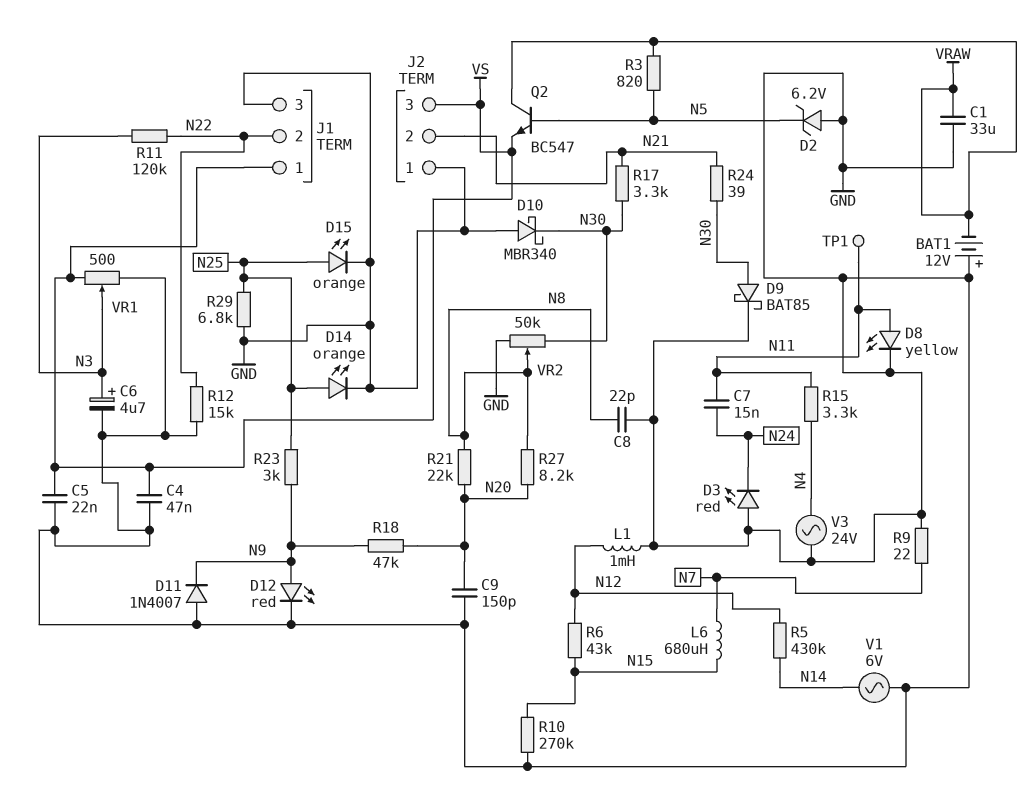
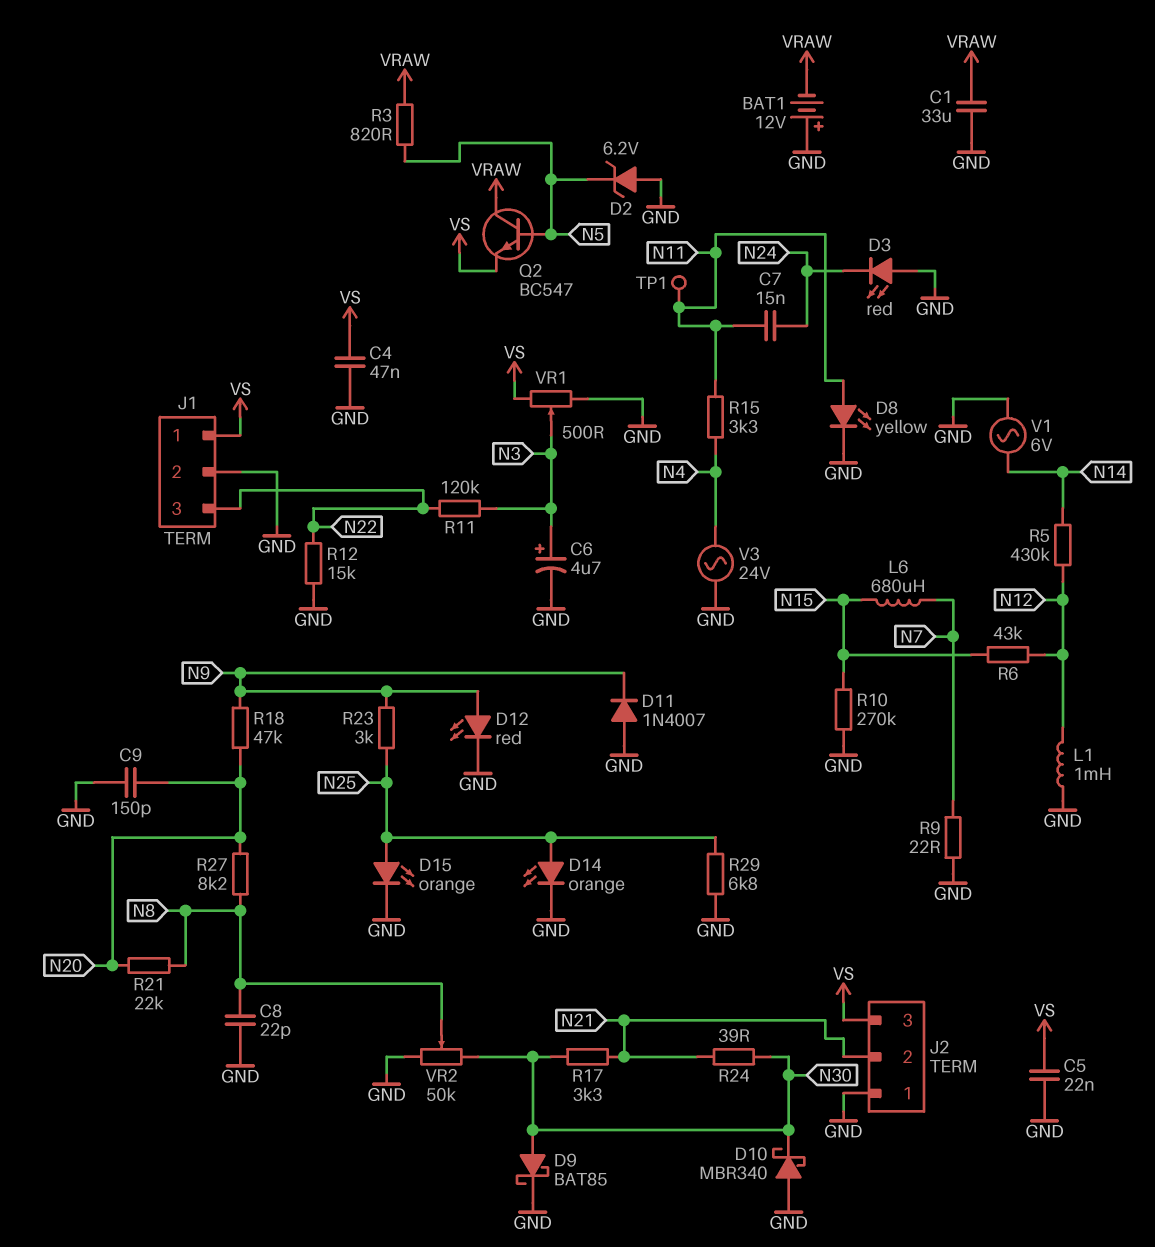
J1 pin 2: N22 -> GND
J1 pin 3: GND -> N22

